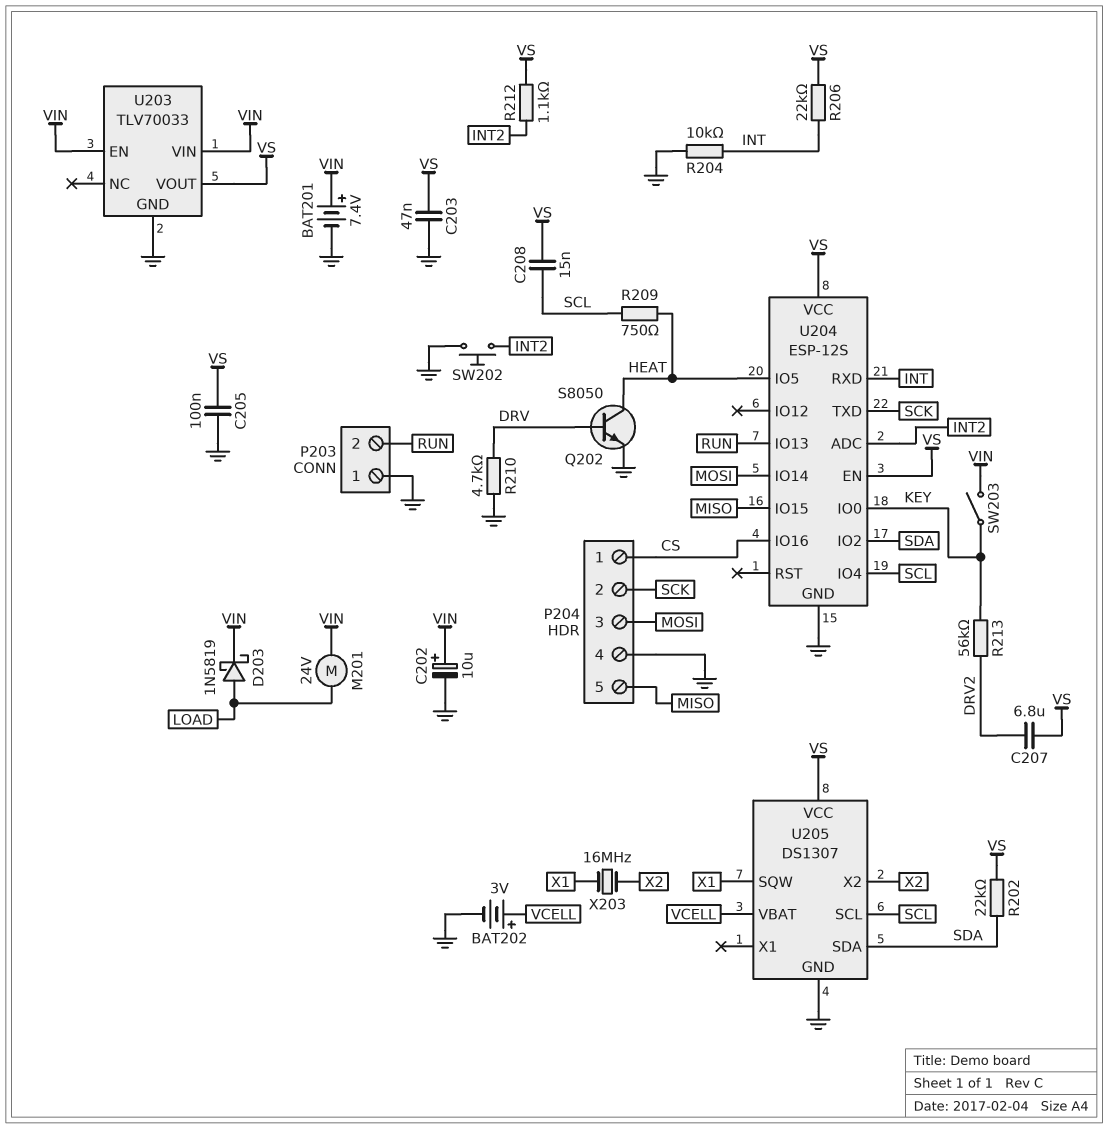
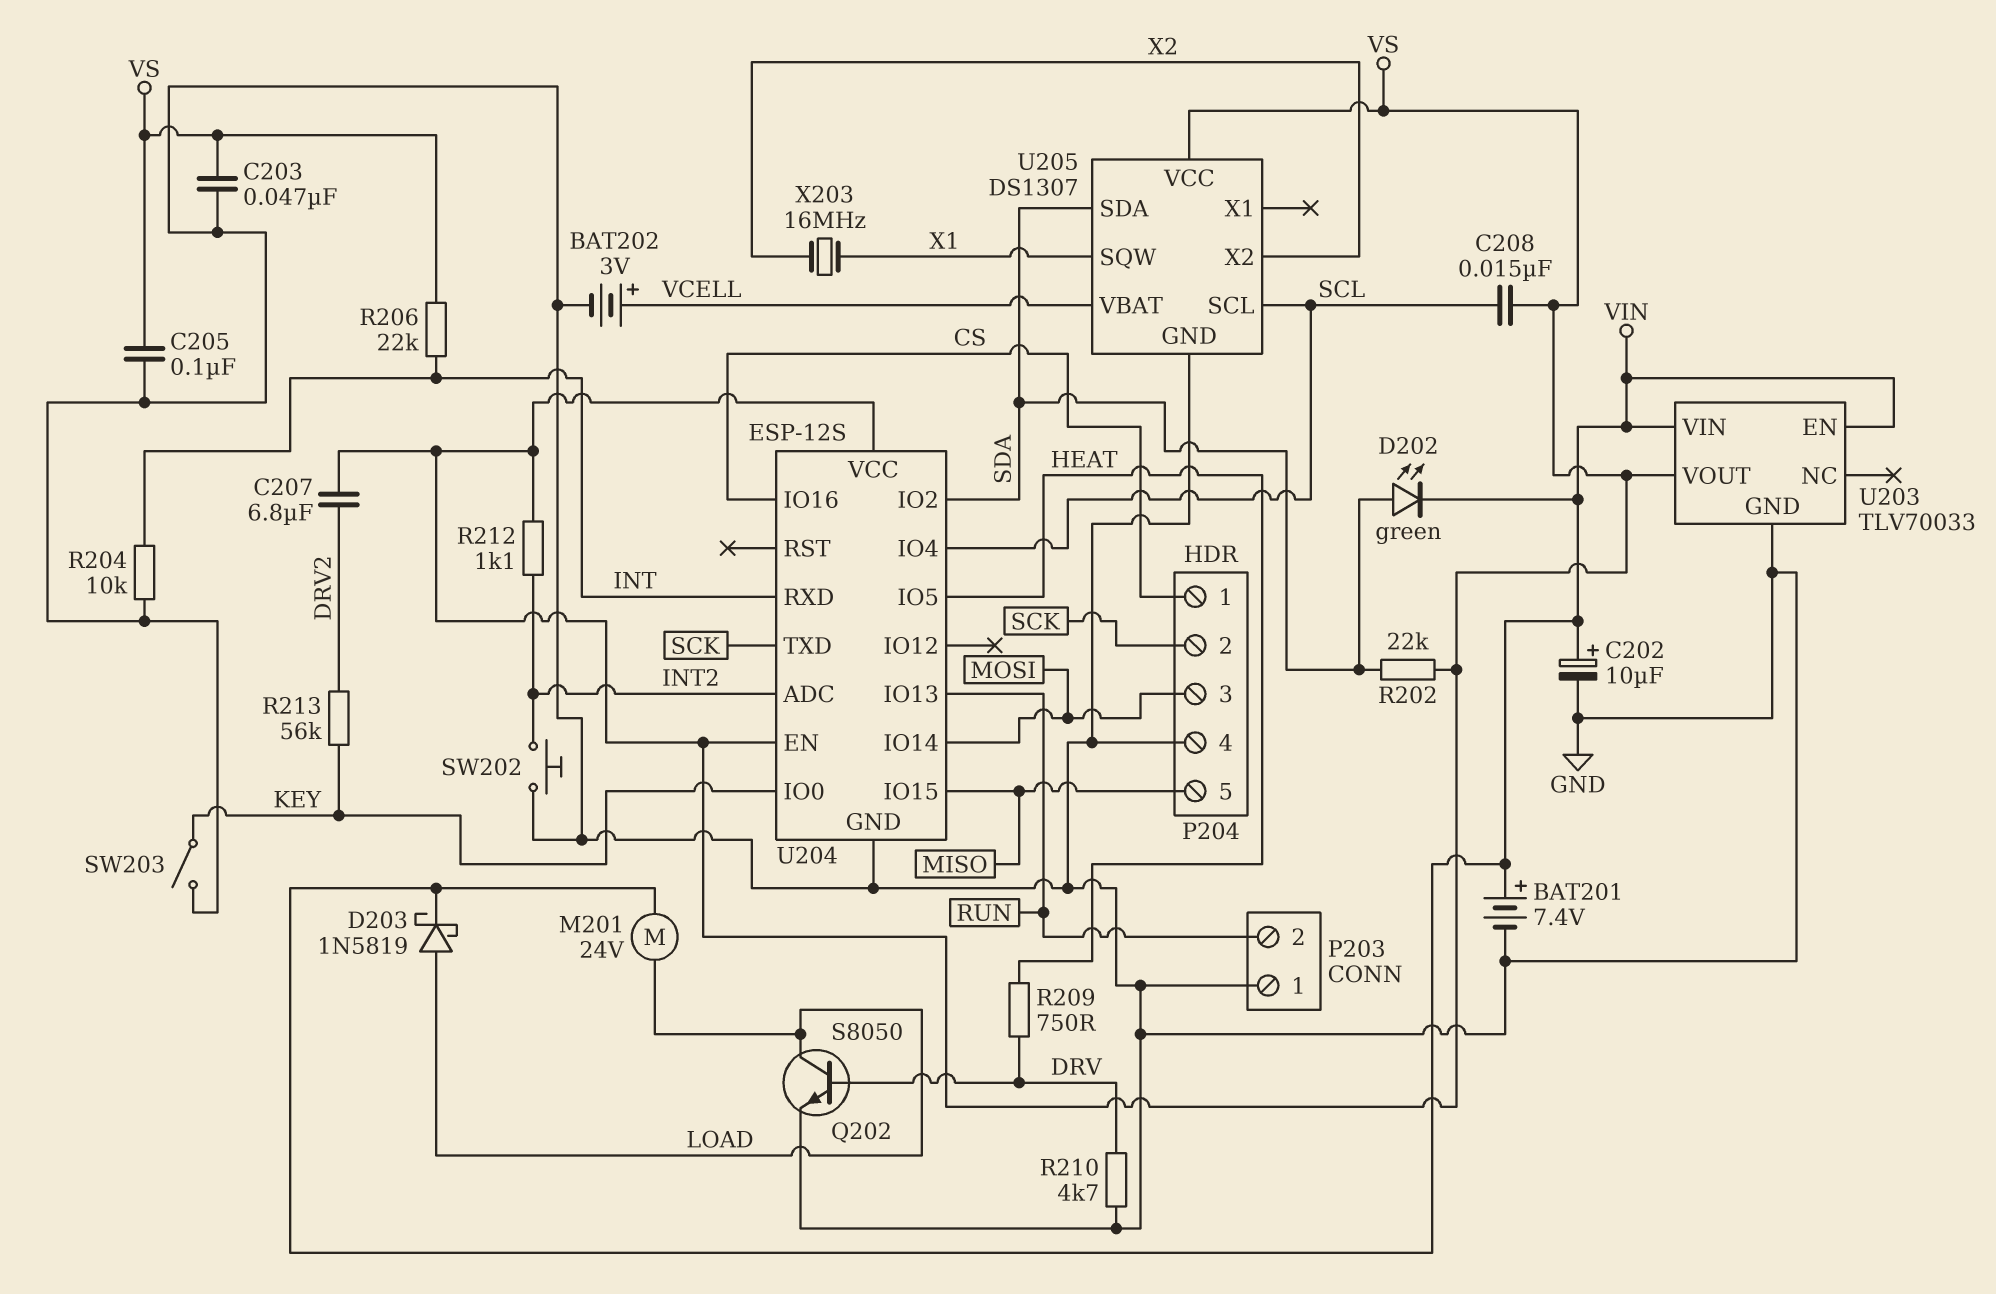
D202: none -> LED green (A SDA, K VIN)
Q202: NPN S8050 (B DRV, C HEAT, E GND) -> NPN S8050 (B DRV, C LOAD, E GND)
R209: 750 (HEAT, SCL) -> 750 (DRV, HEAT)
SW203: switch (KEY, VIN) -> switch (GND, KEY)

